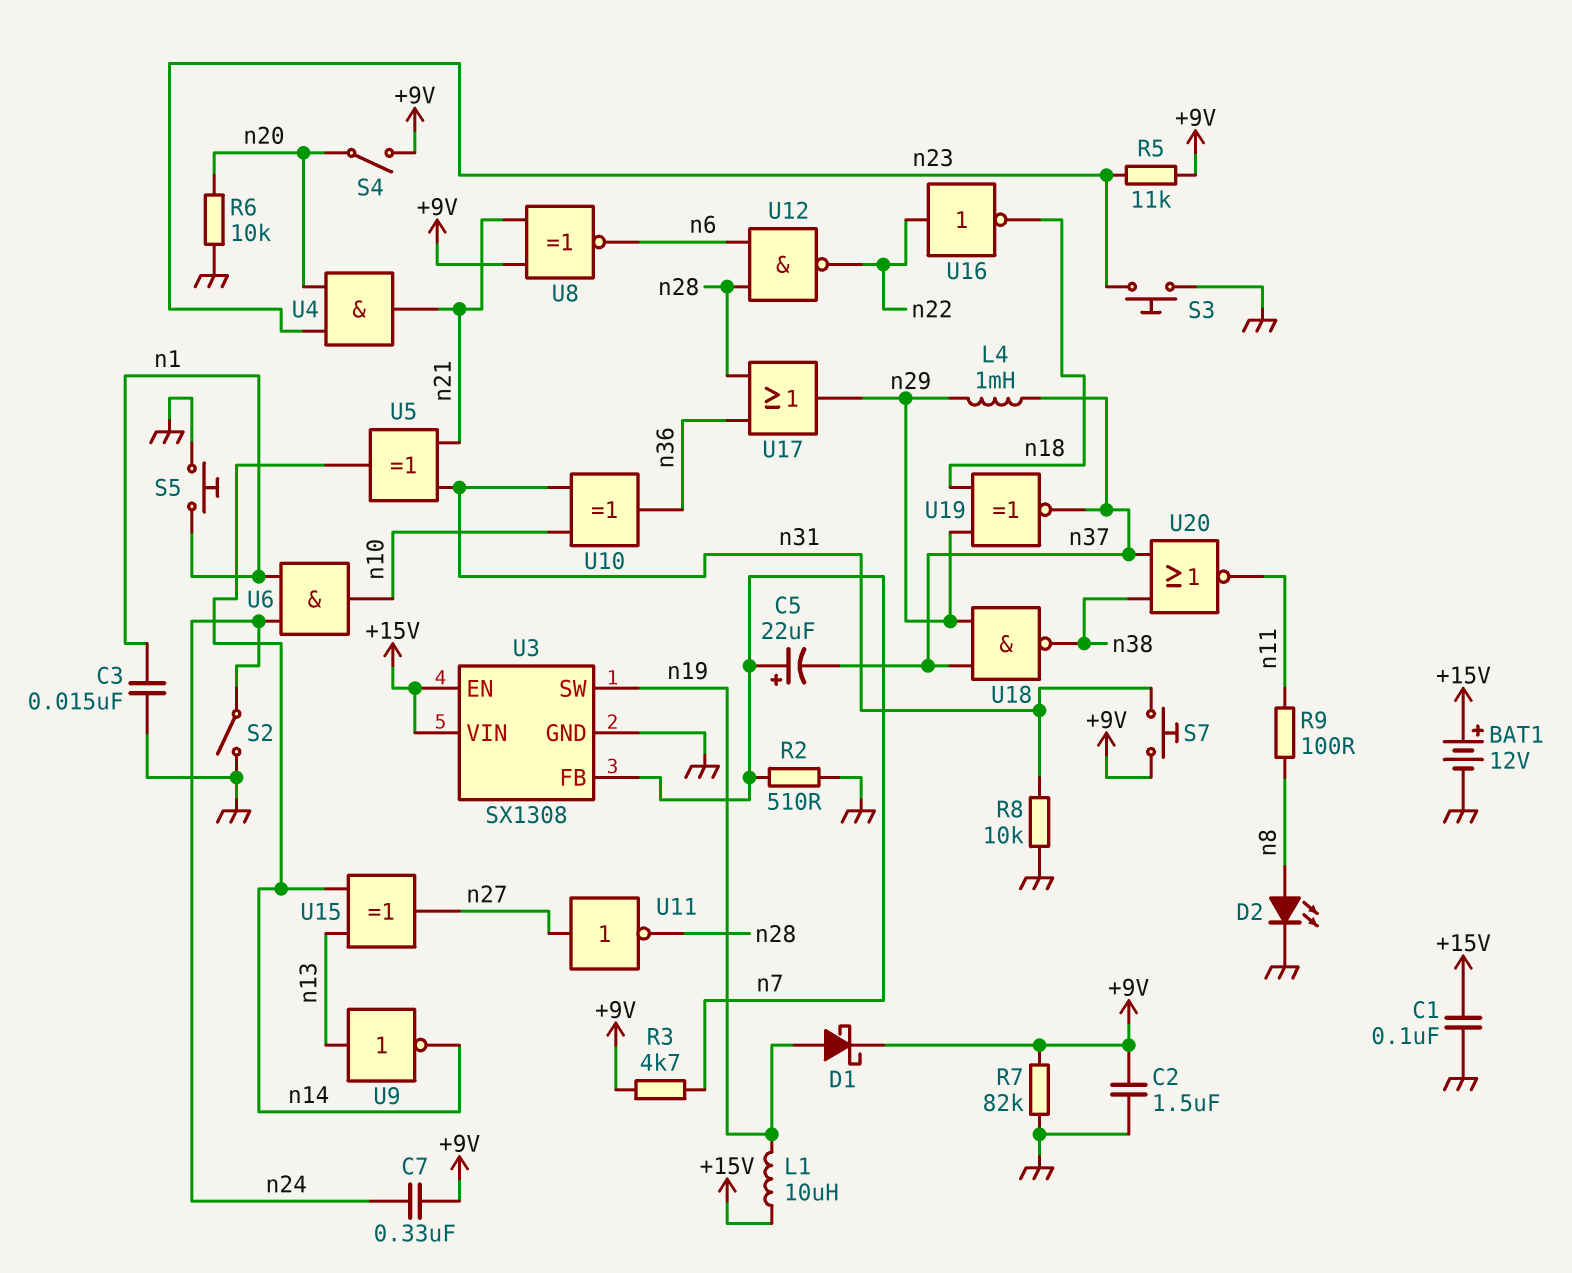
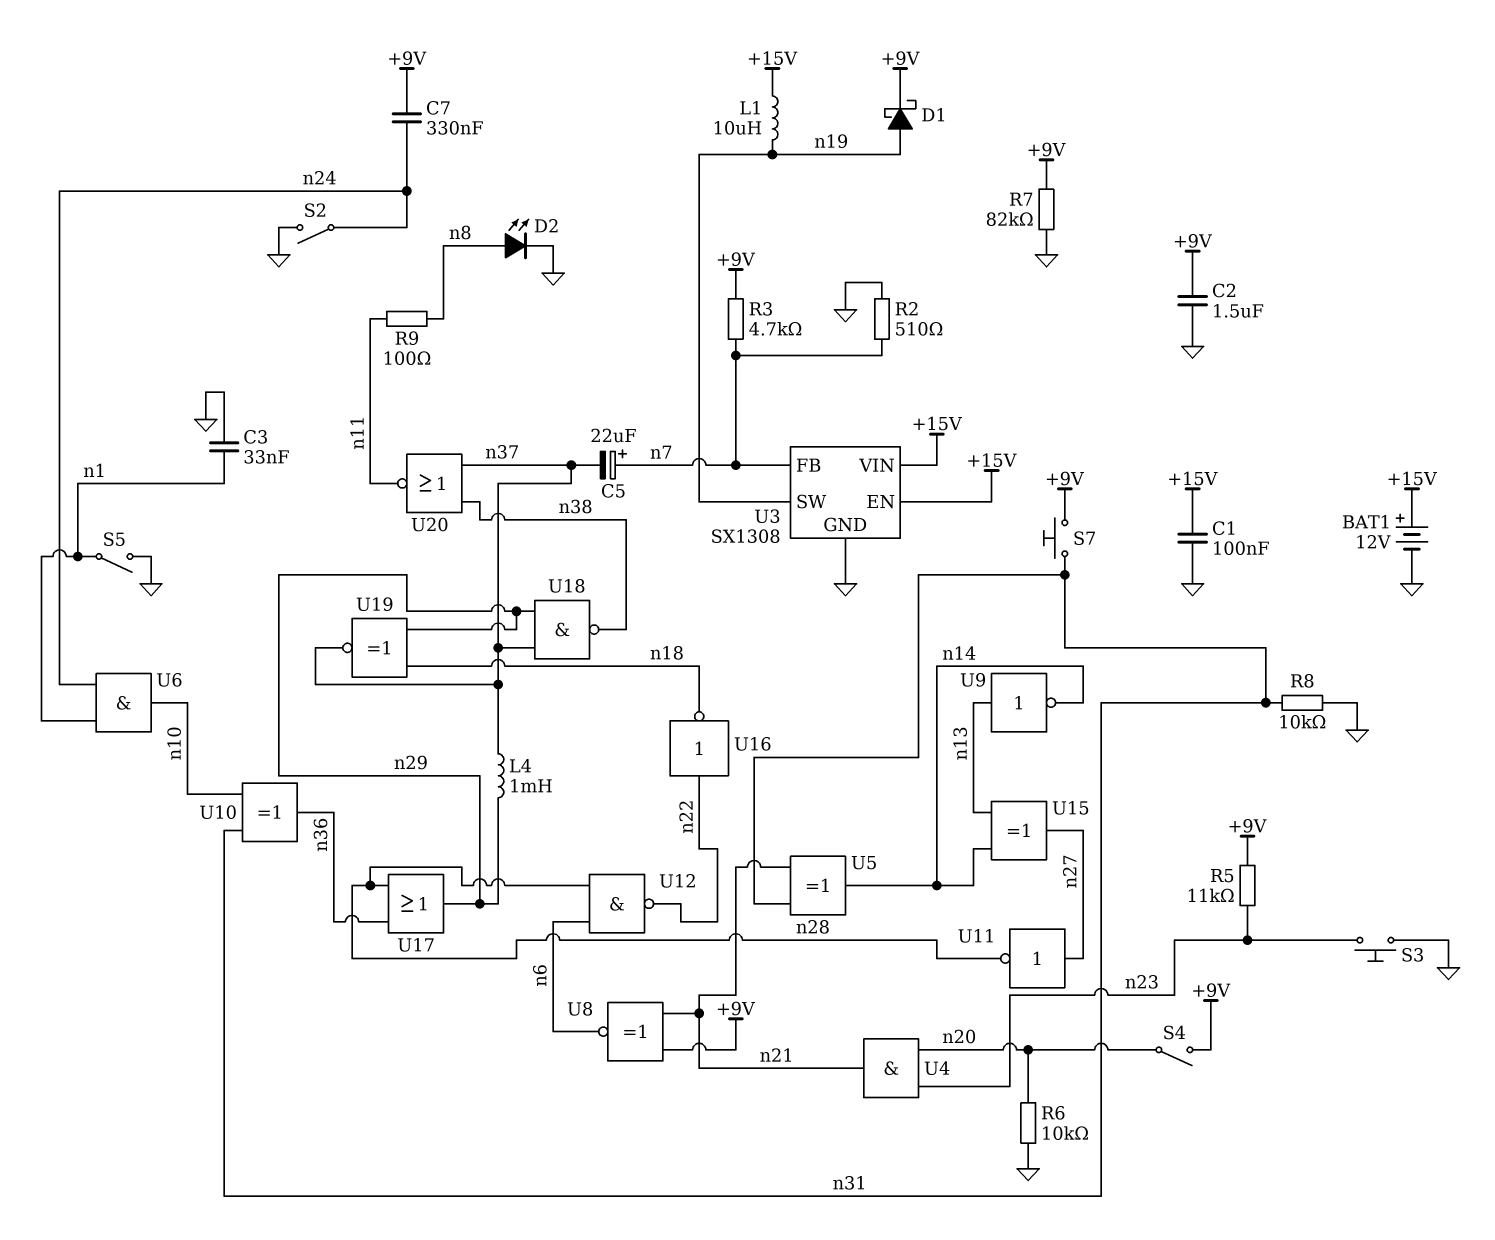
C3: 15nF (GND, n1) -> 33nF (GND, n1)
S5: button (GND, n1) -> switch (GND, n1)

